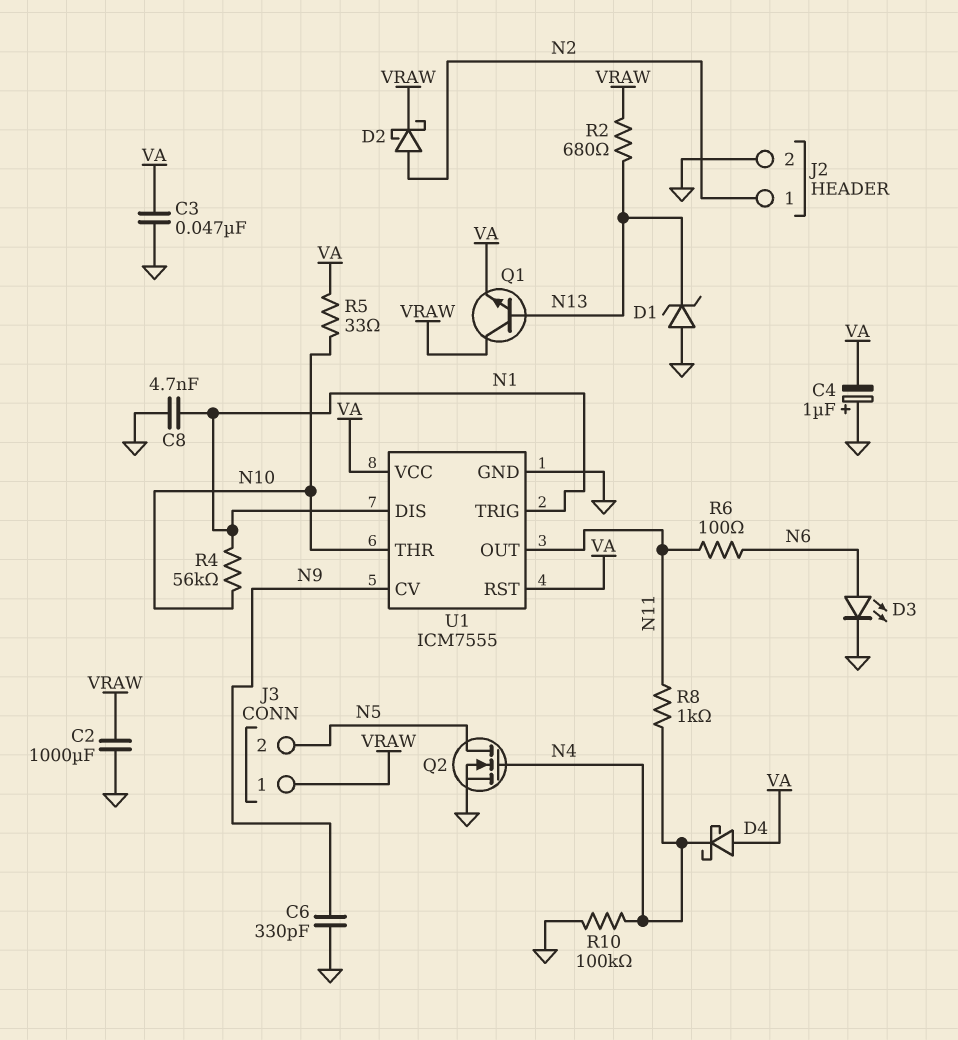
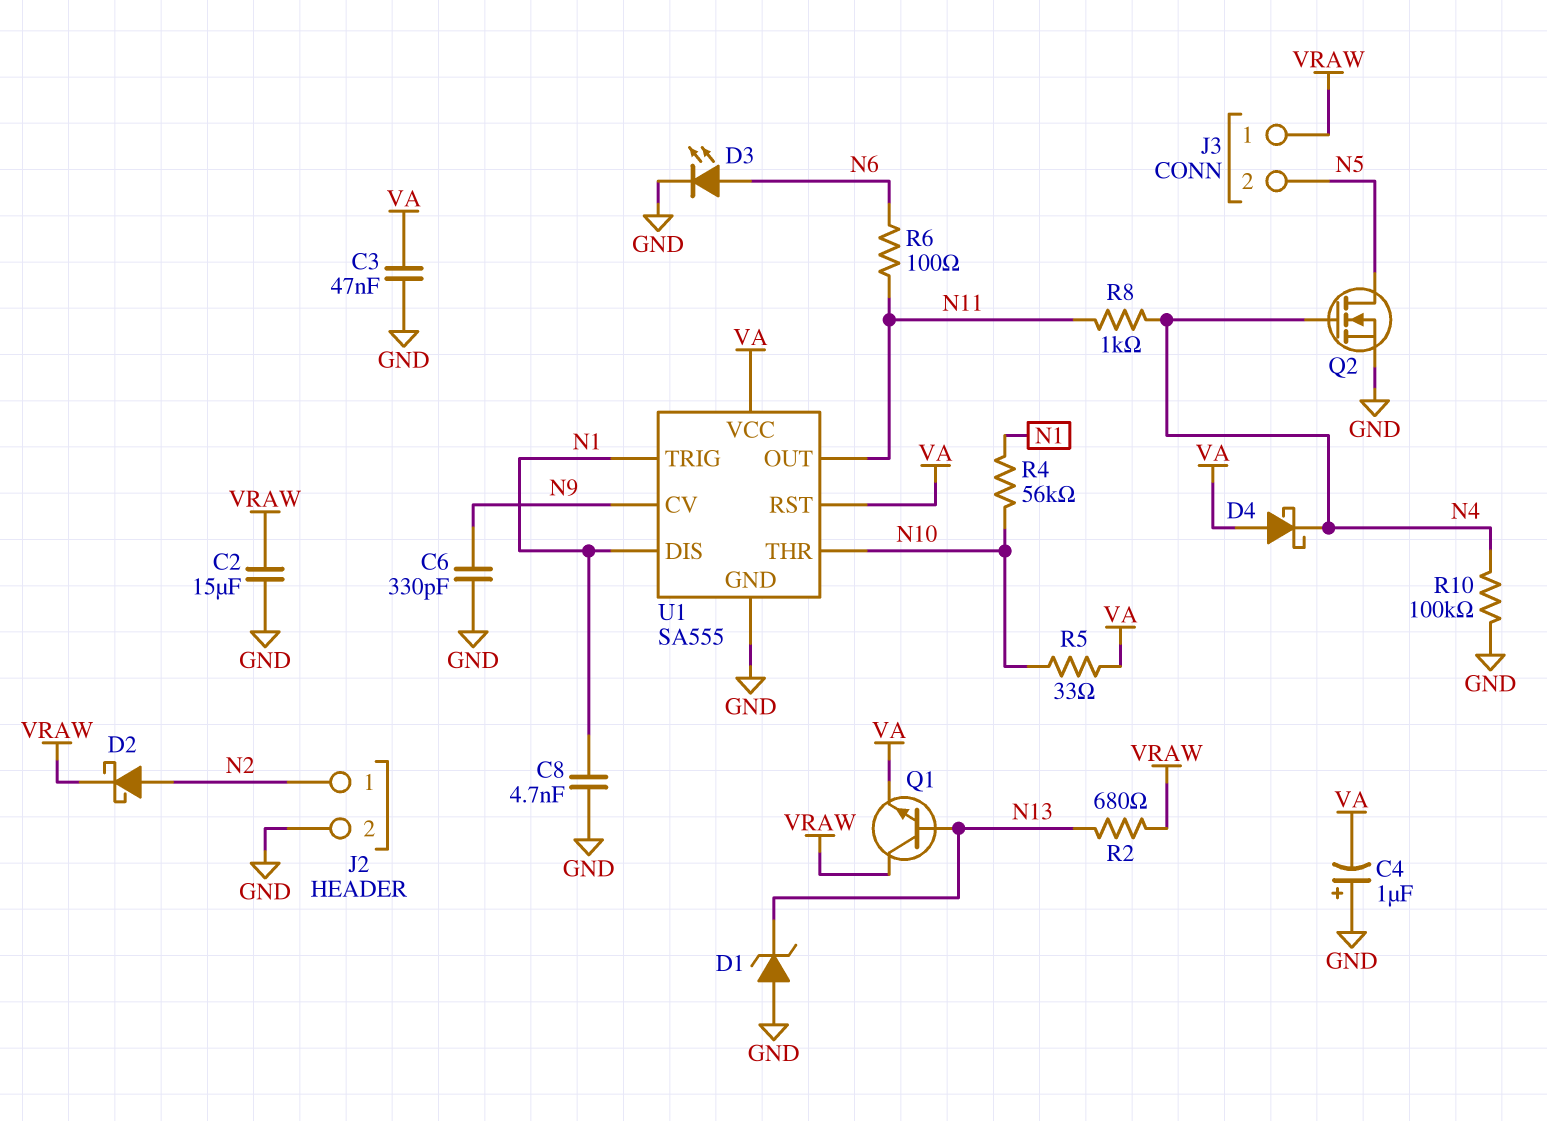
C2: 1000uF (GND, VRAW) -> 15uF (GND, VRAW)
U1: ICM7555 -> SA555

